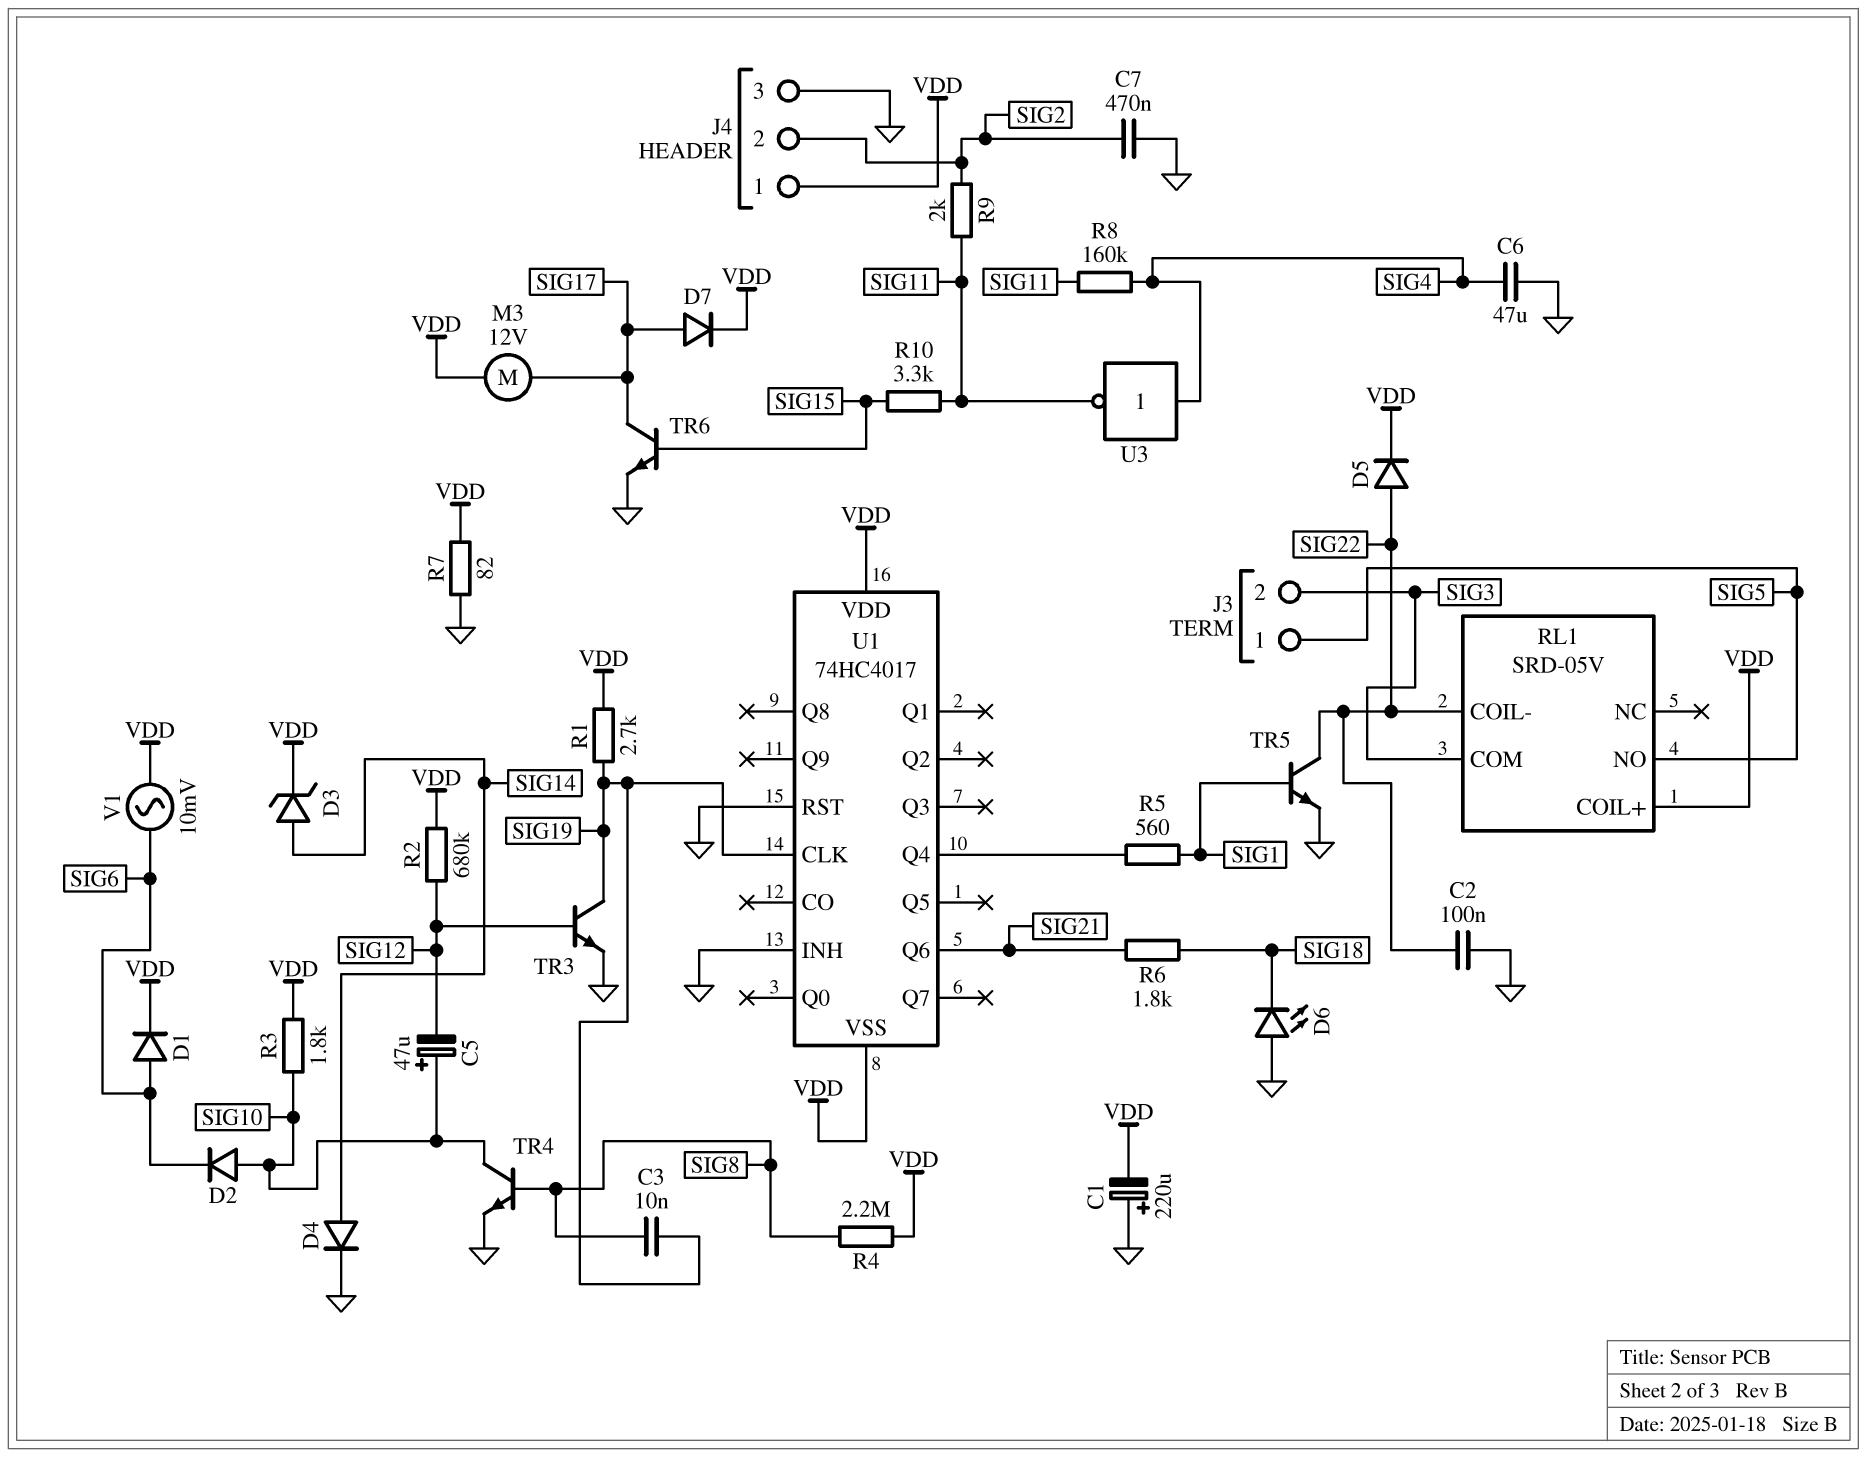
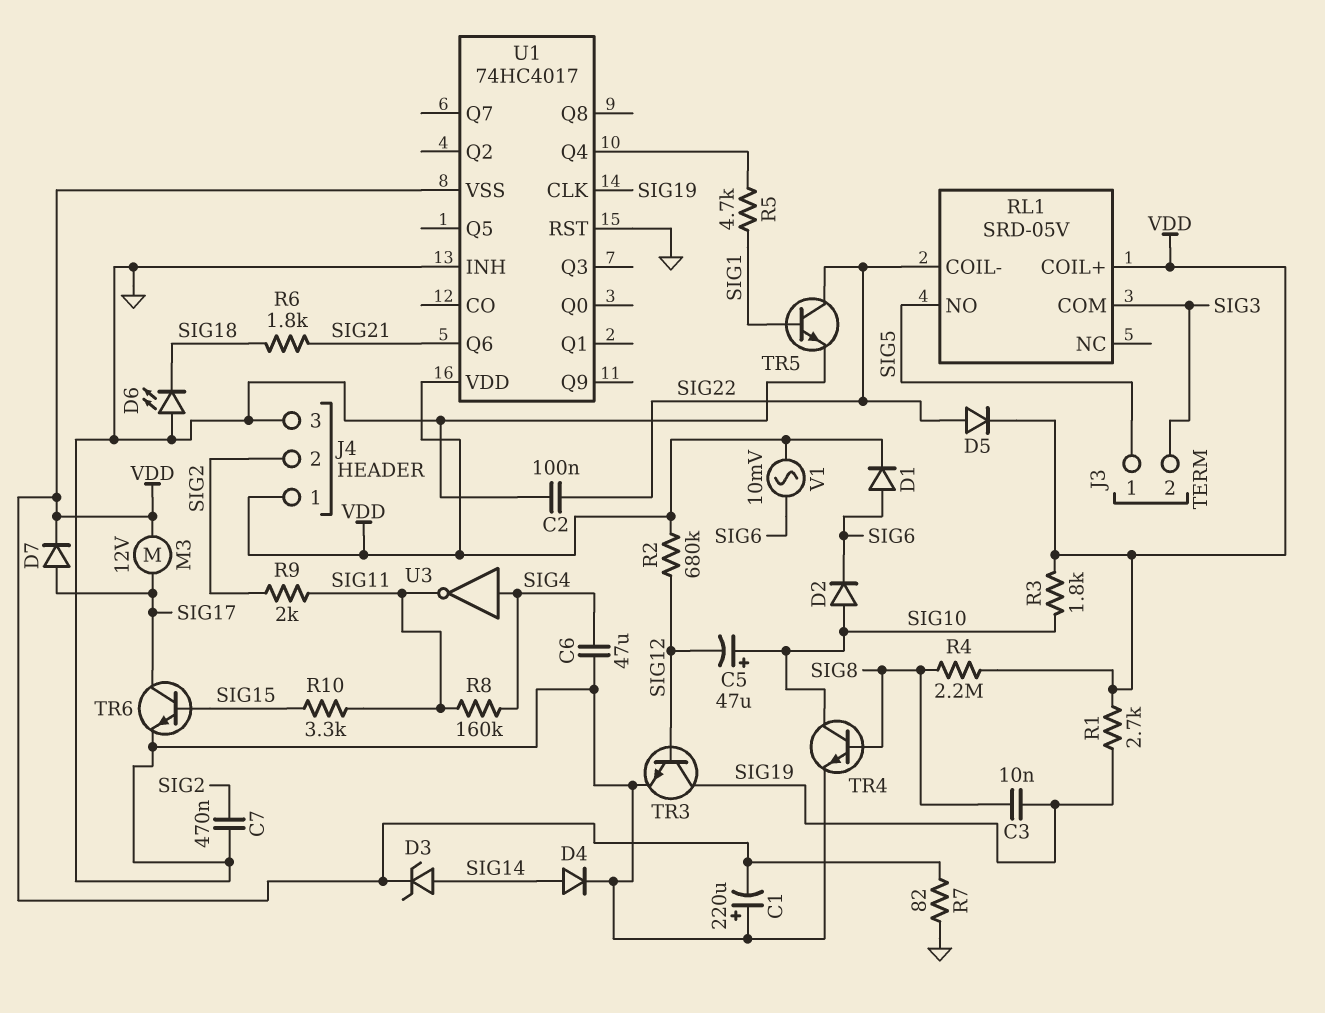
R5: 560 (SIG1, U1/Q4) -> 4.7k (SIG1, U1/Q4)

